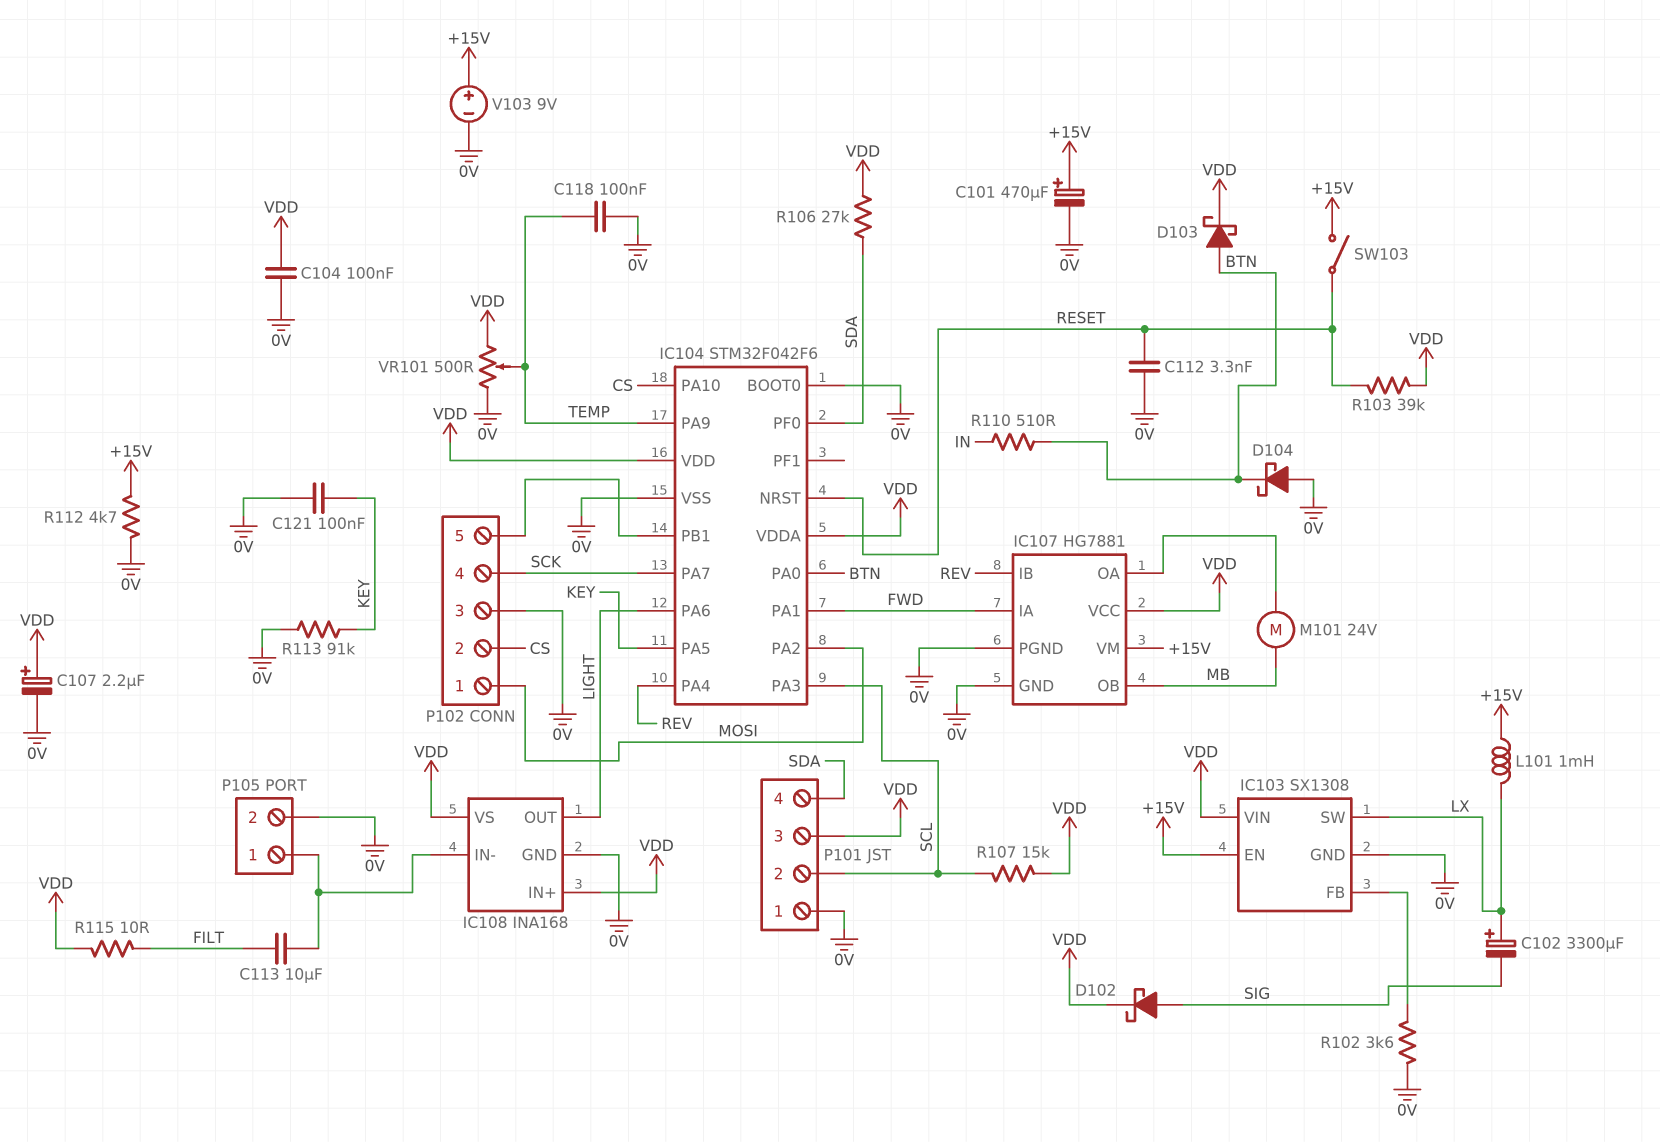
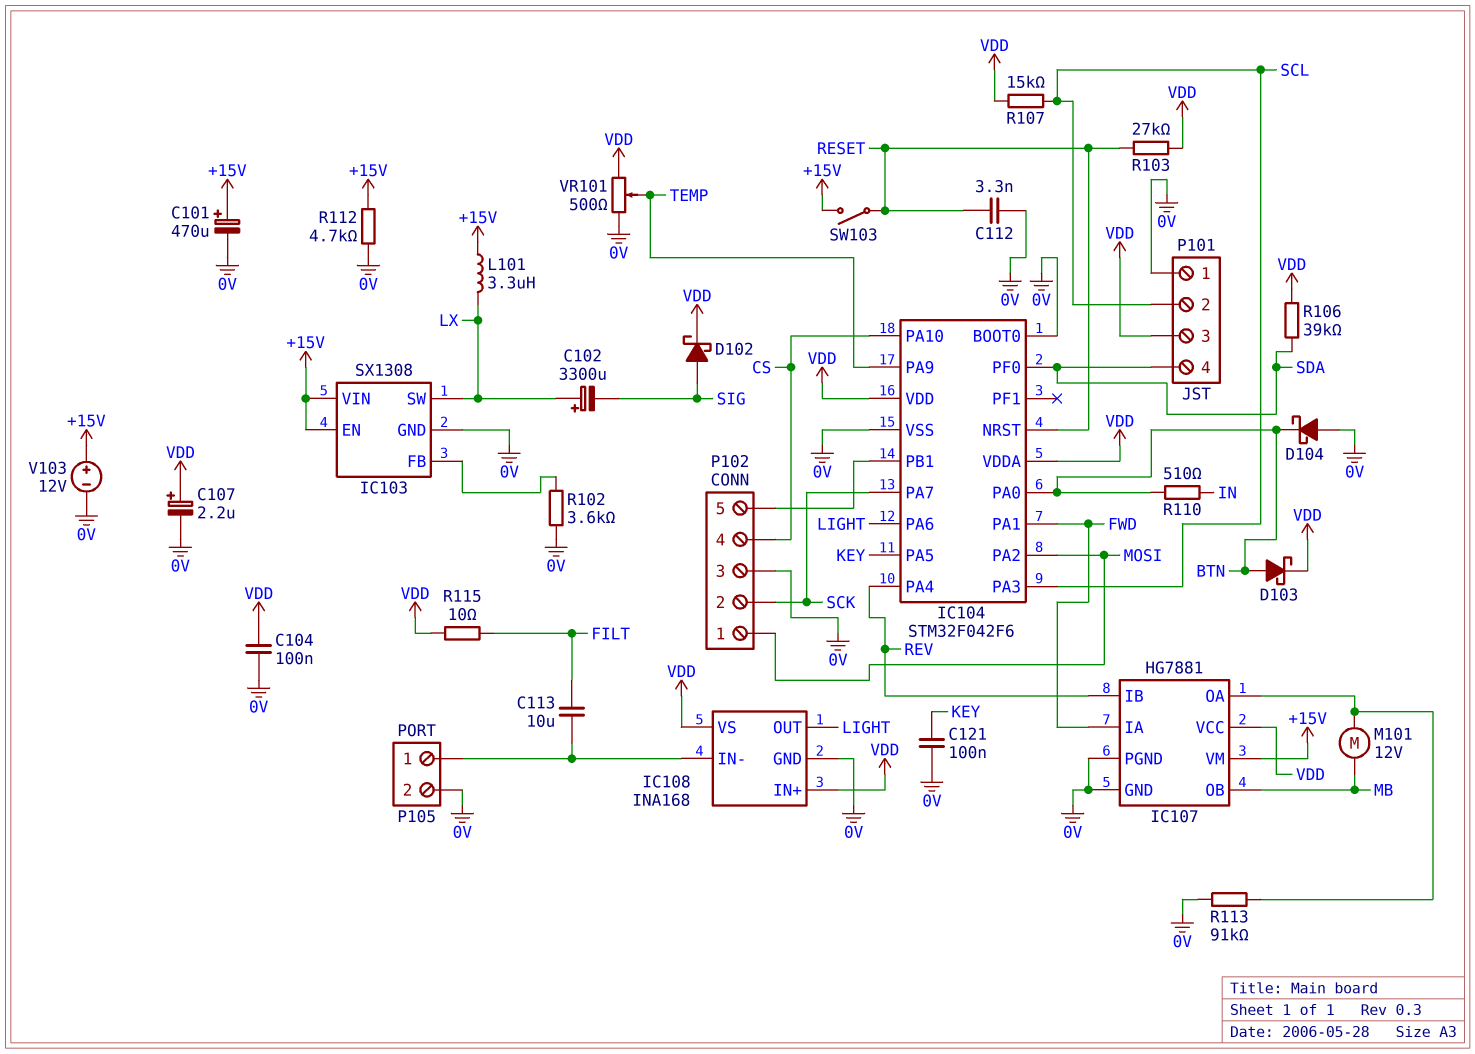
C118: 100nF (0V, TEMP) -> none
IC103 pin VIN: VDD -> +15V
L101: 1mH (+15V, LX) -> 3.3uH (+15V, LX)
M101: motor 24V (IC107/OA, MB) -> motor 12V (IC107/OA, MB)
P102 pin 2: CS -> SCK
P102 pin 4: SCK -> CS
R103: 39k (RESET, VDD) -> 27k (RESET, VDD)
R106: 27k (SDA, VDD) -> 39k (SDA, VDD)
R113: 91k (0V, KEY) -> 91k (0V, IC107/OA)
V103: 9V (plus +15V, minus 0V) -> 12V (plus +15V, minus 0V)

